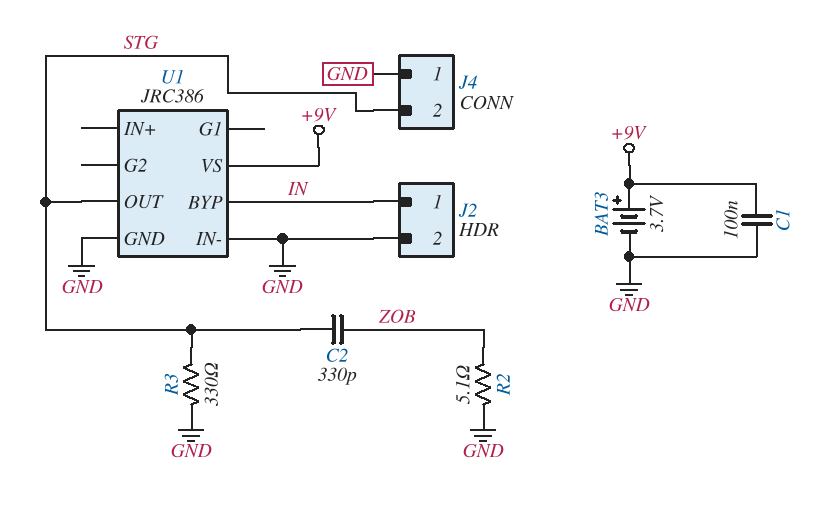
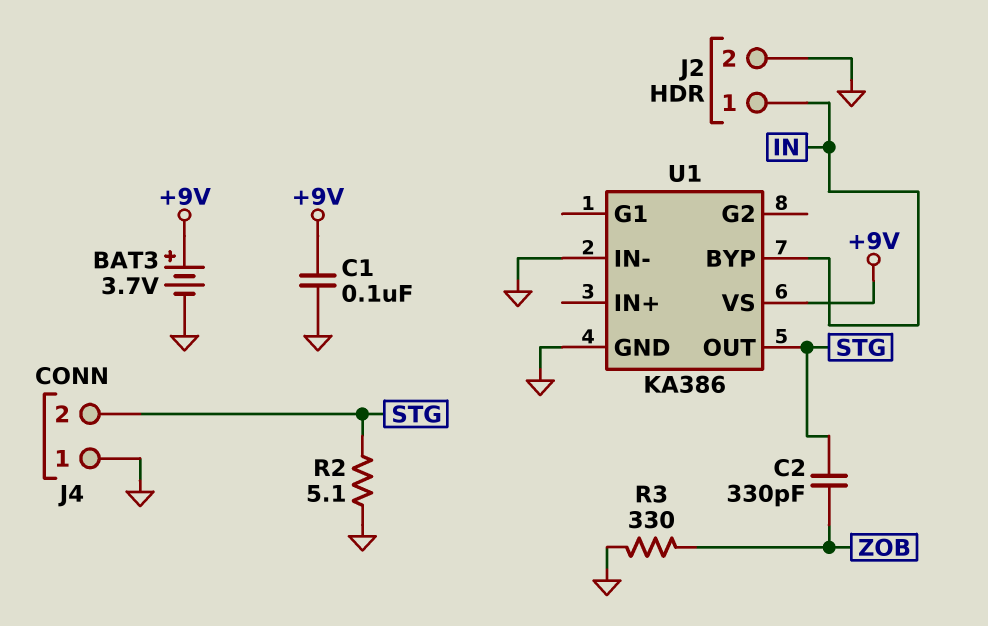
R2: 5.1 (GND, ZOB) -> 5.1 (GND, STG)
R3: 330 (GND, STG) -> 330 (GND, ZOB)
U1: JRC386 -> KA386

